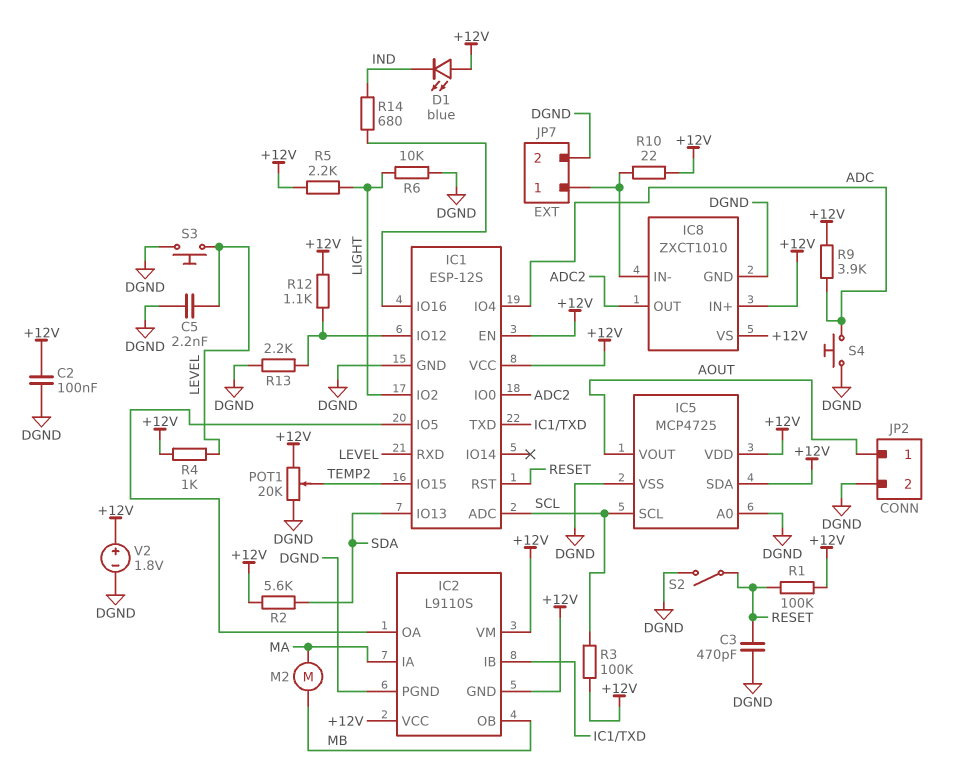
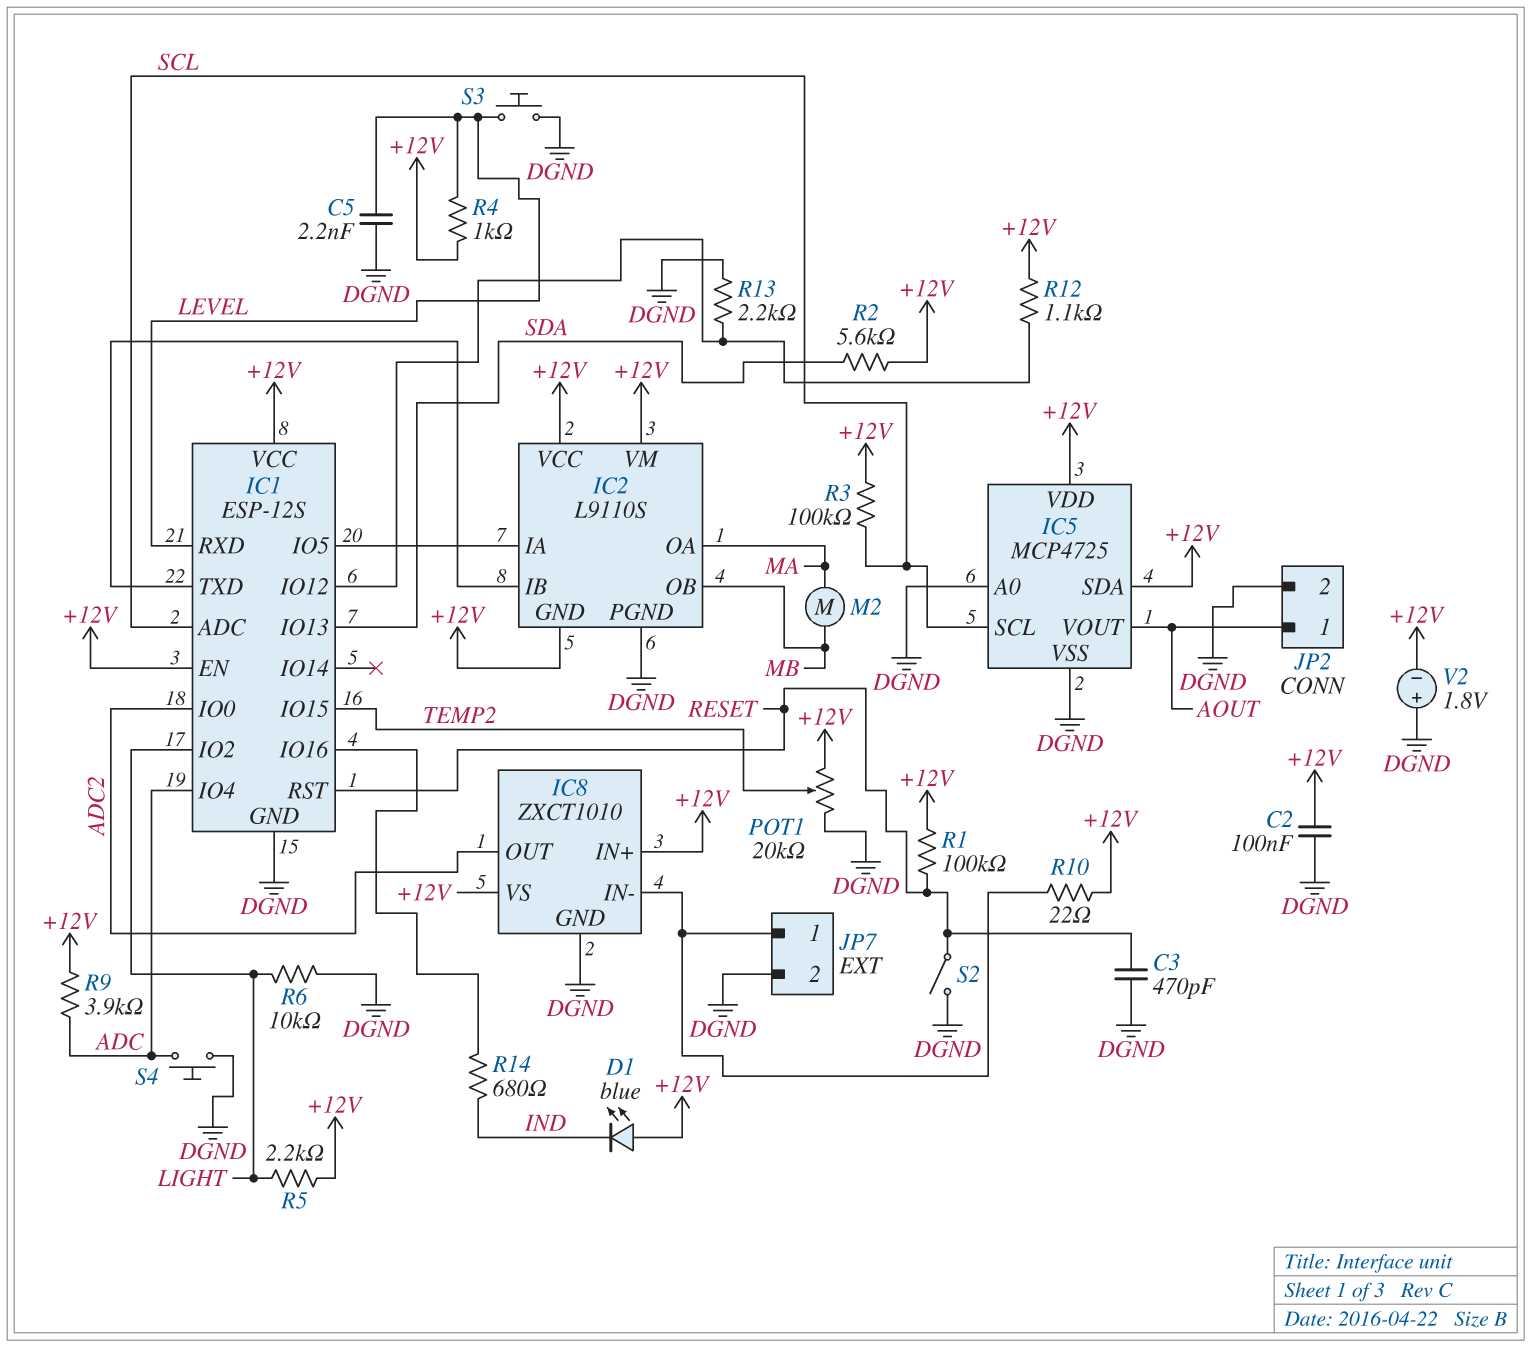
IC2 pin IA: MA -> IC1/IO5
IC2 pin OA: IC1/IO5 -> MA
V2: 1.8V (plus +12V, minus DGND) -> 1.8V (plus DGND, minus +12V)

